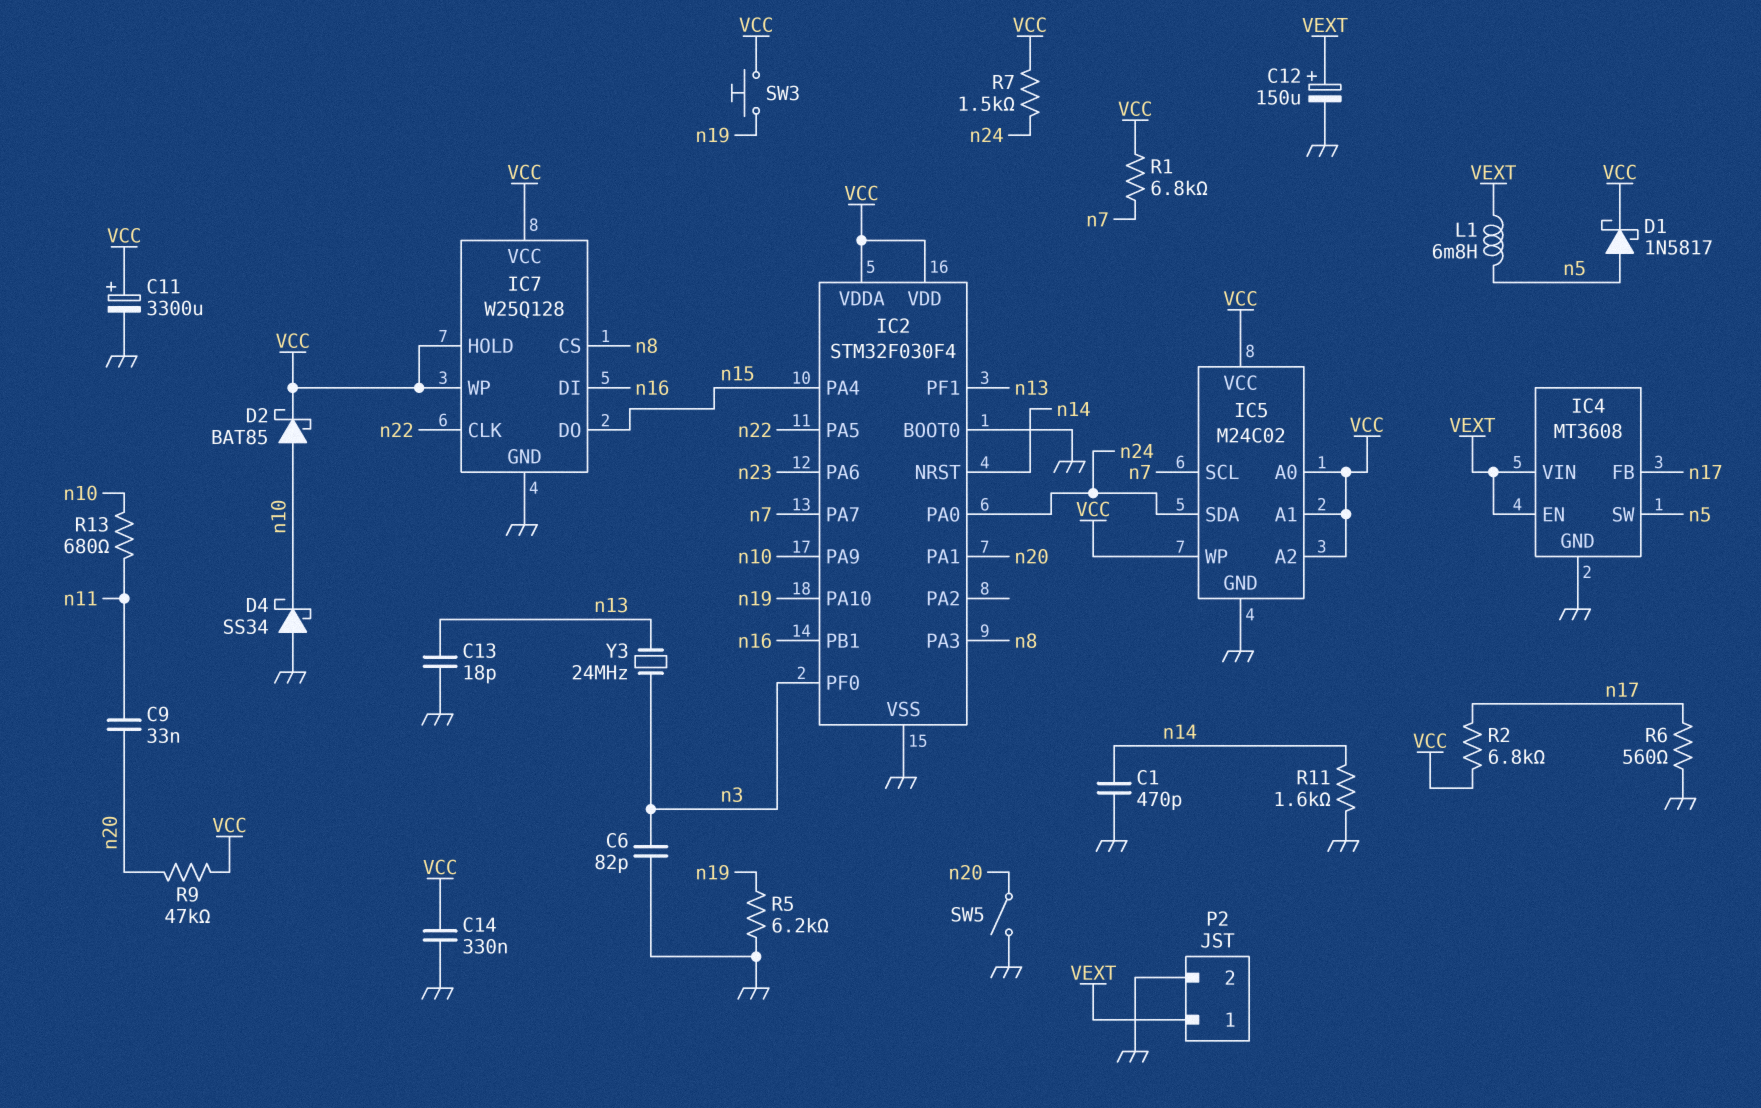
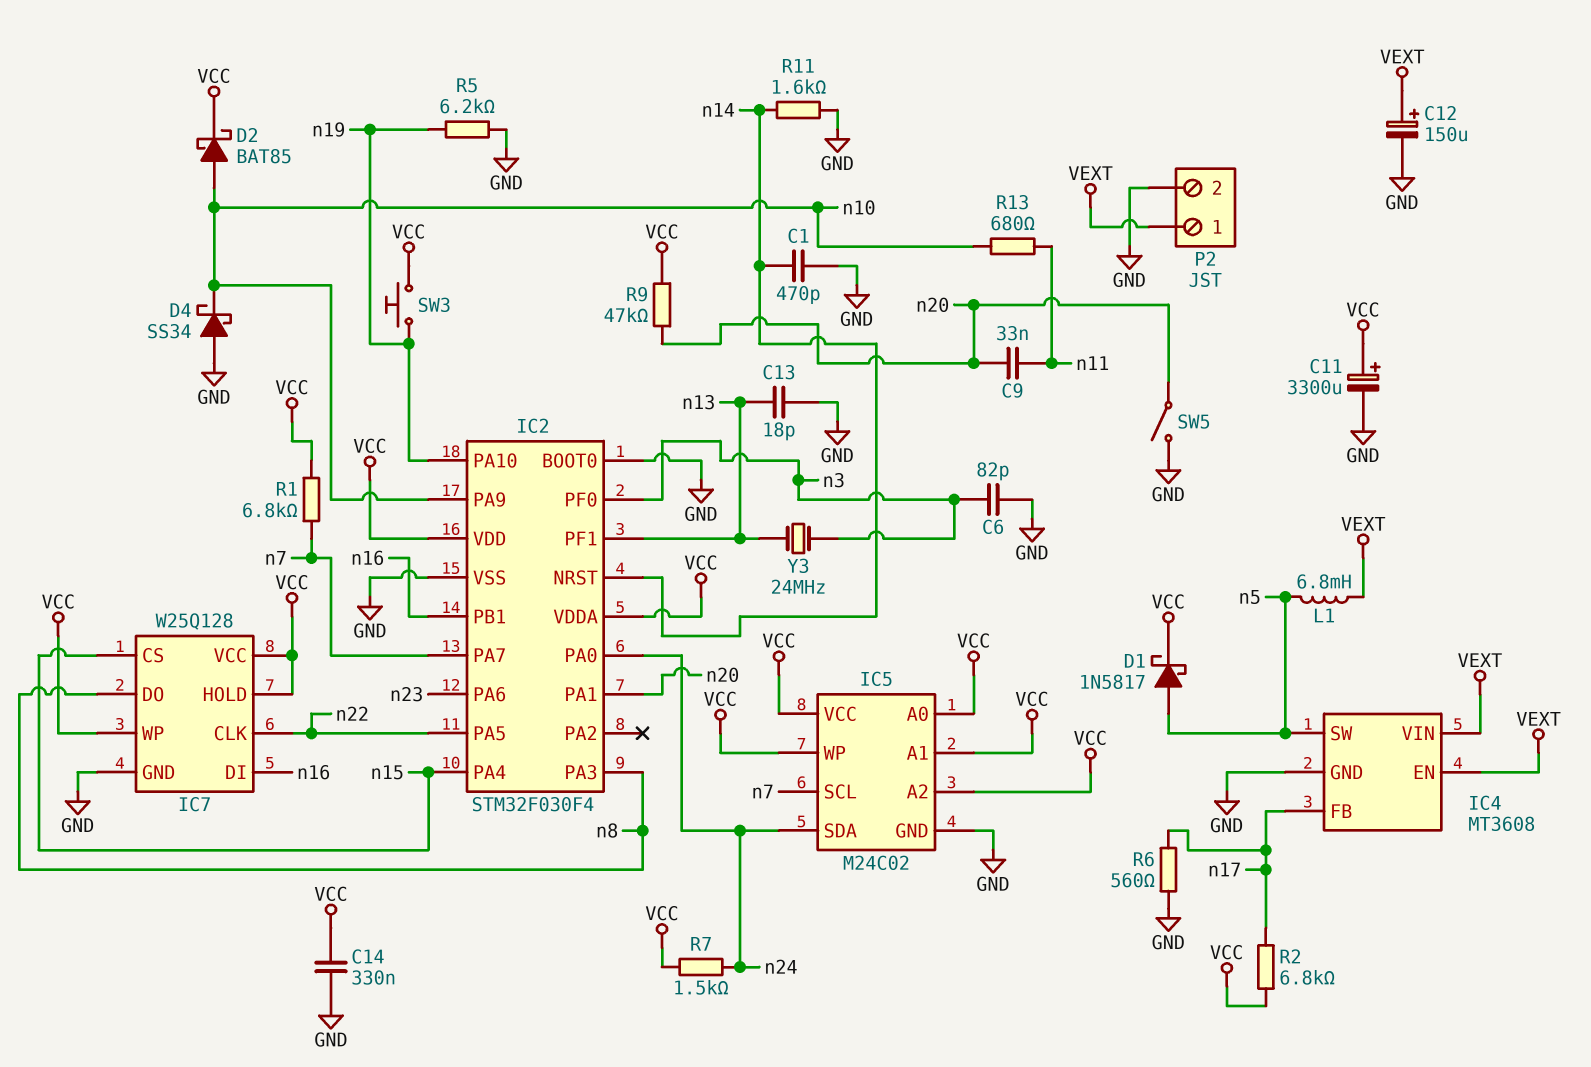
IC7 pin CS: n8 -> n15
IC7 pin DO: n15 -> n8

